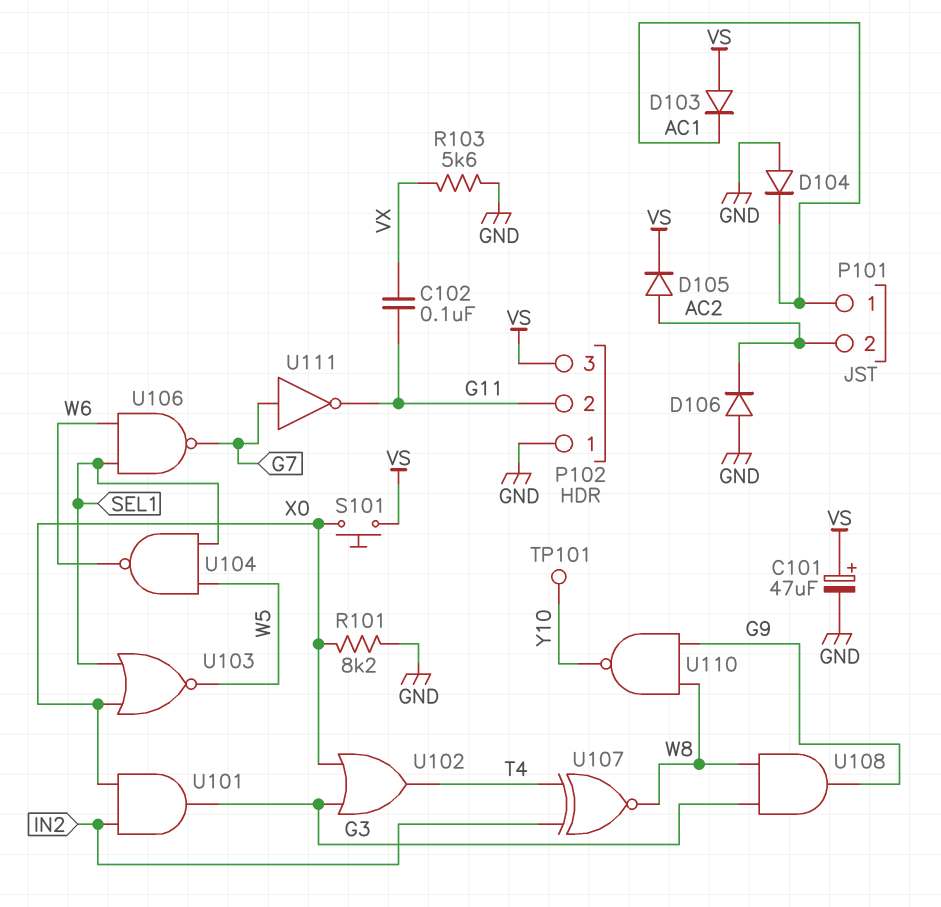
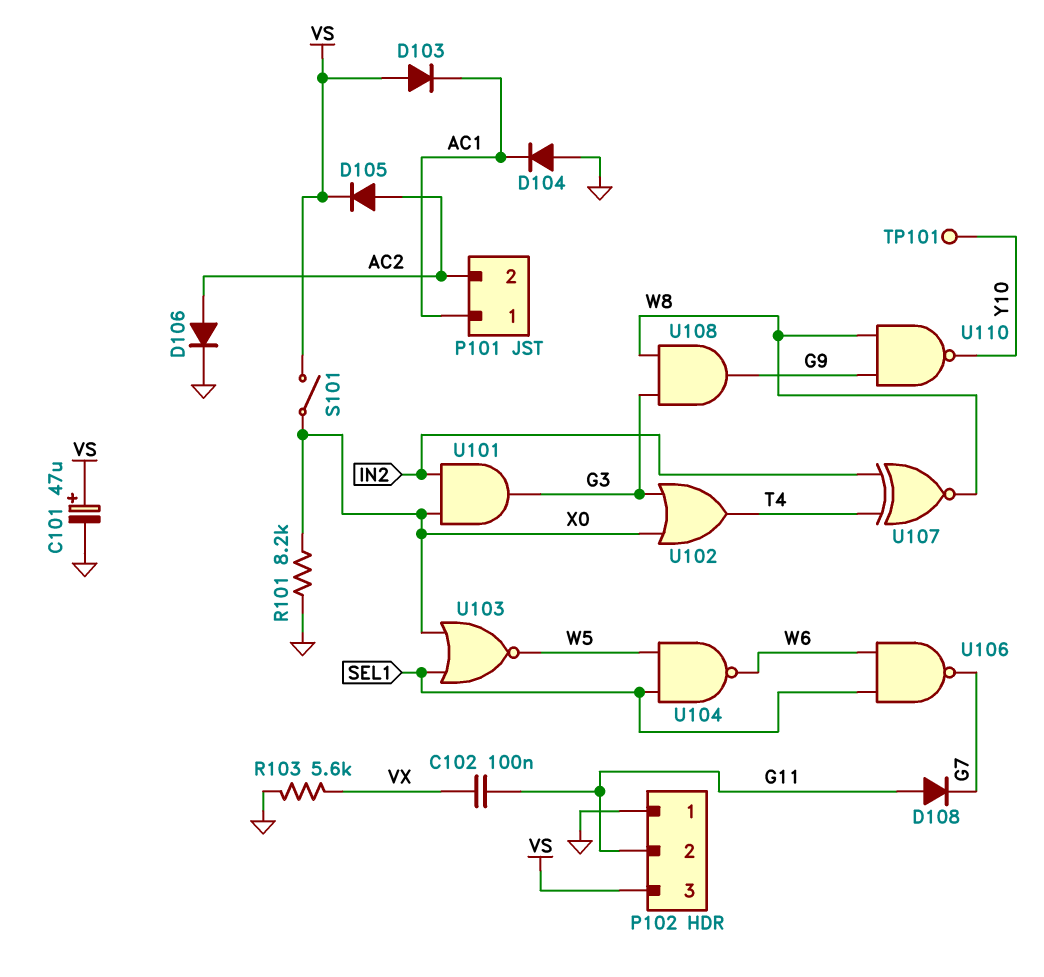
D106: diode (A GND, K AC2) -> diode (A AC2, K GND)
D108: none -> diode (A G11, K G7)
S101: button (VS, X0) -> switch (VS, X0)
U111: NOT (in G7, out G11) -> none

